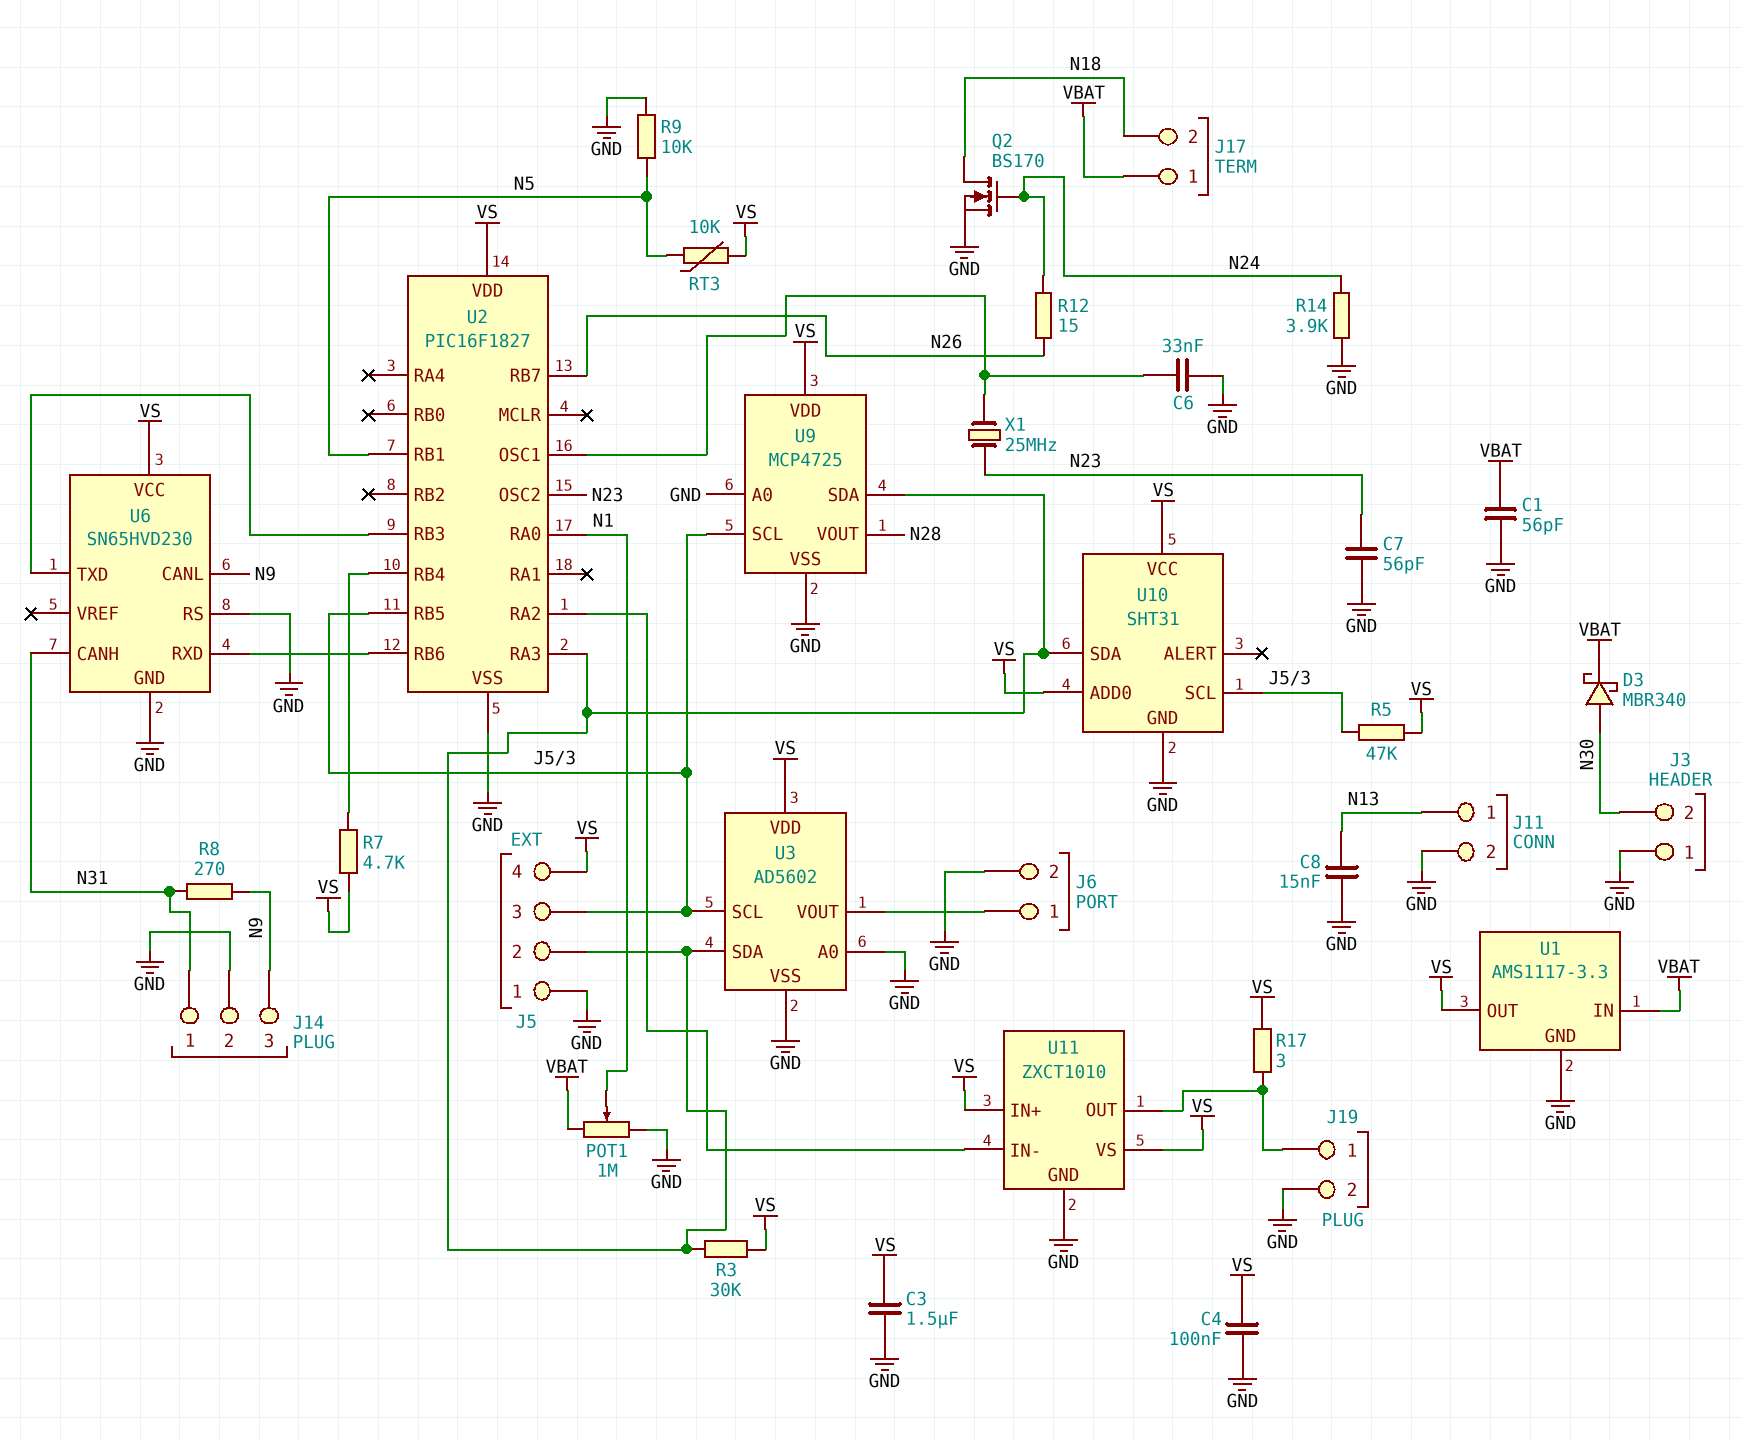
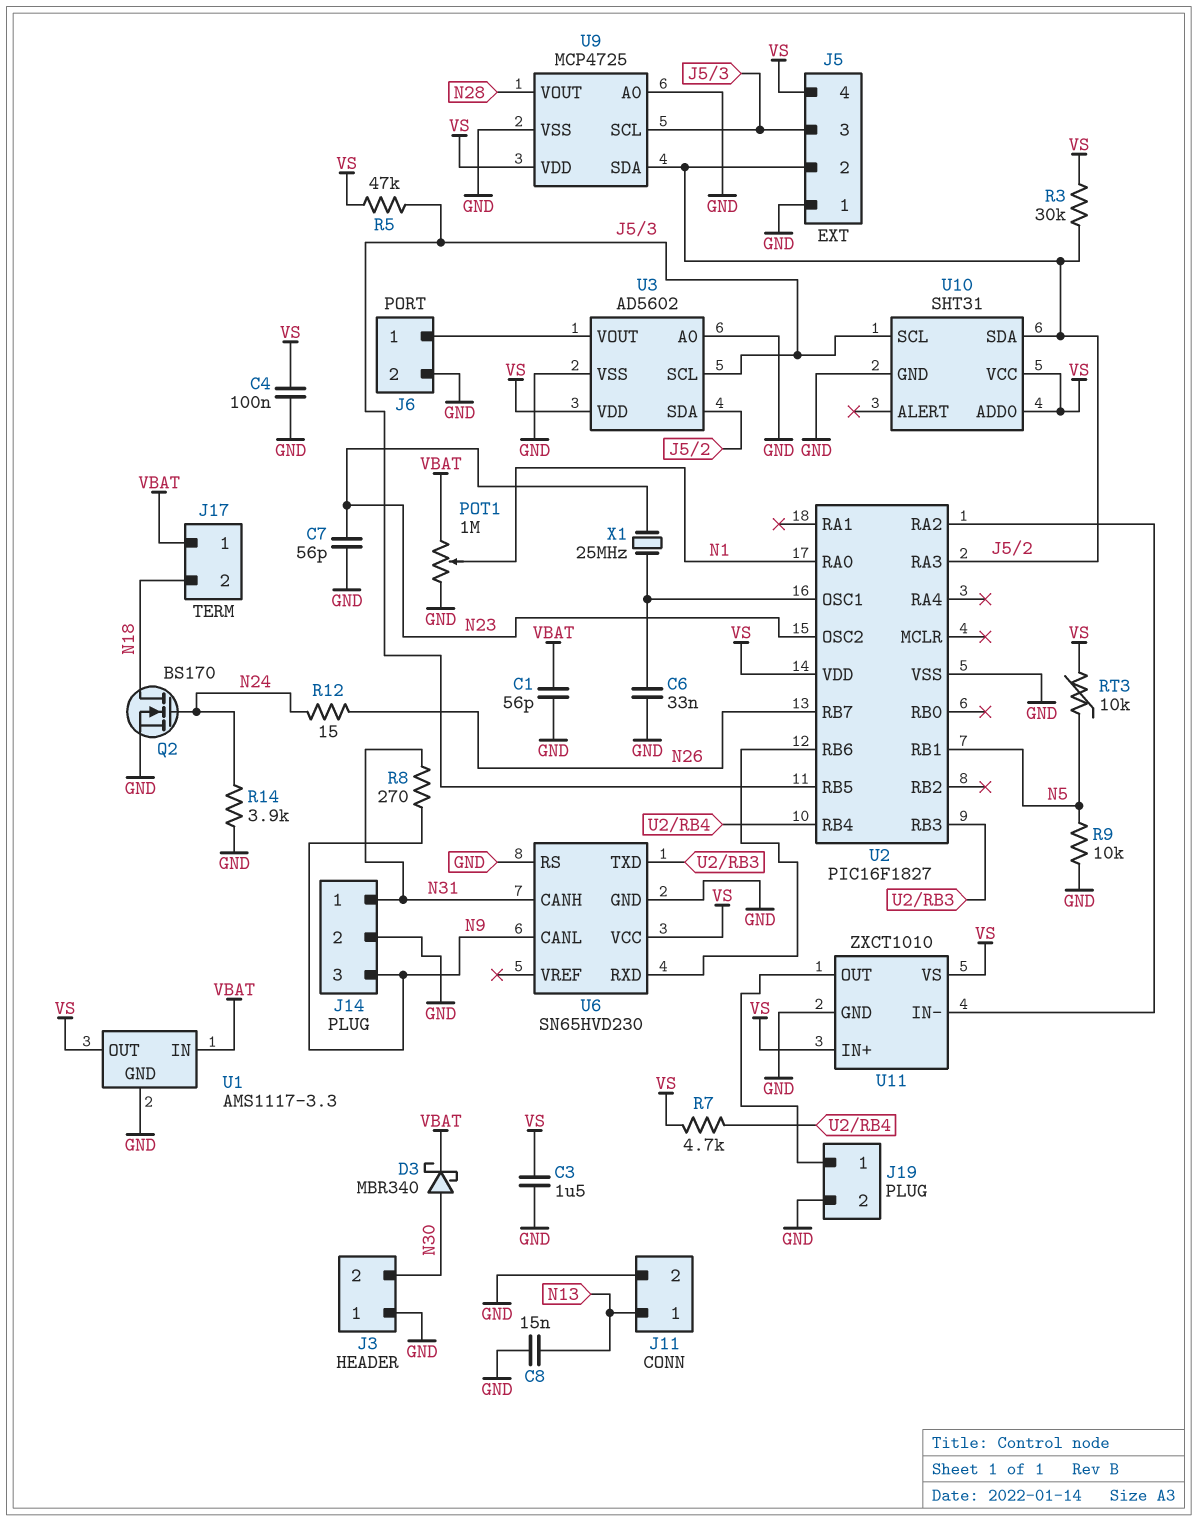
R17: 3 (J19/1, VS) -> none

